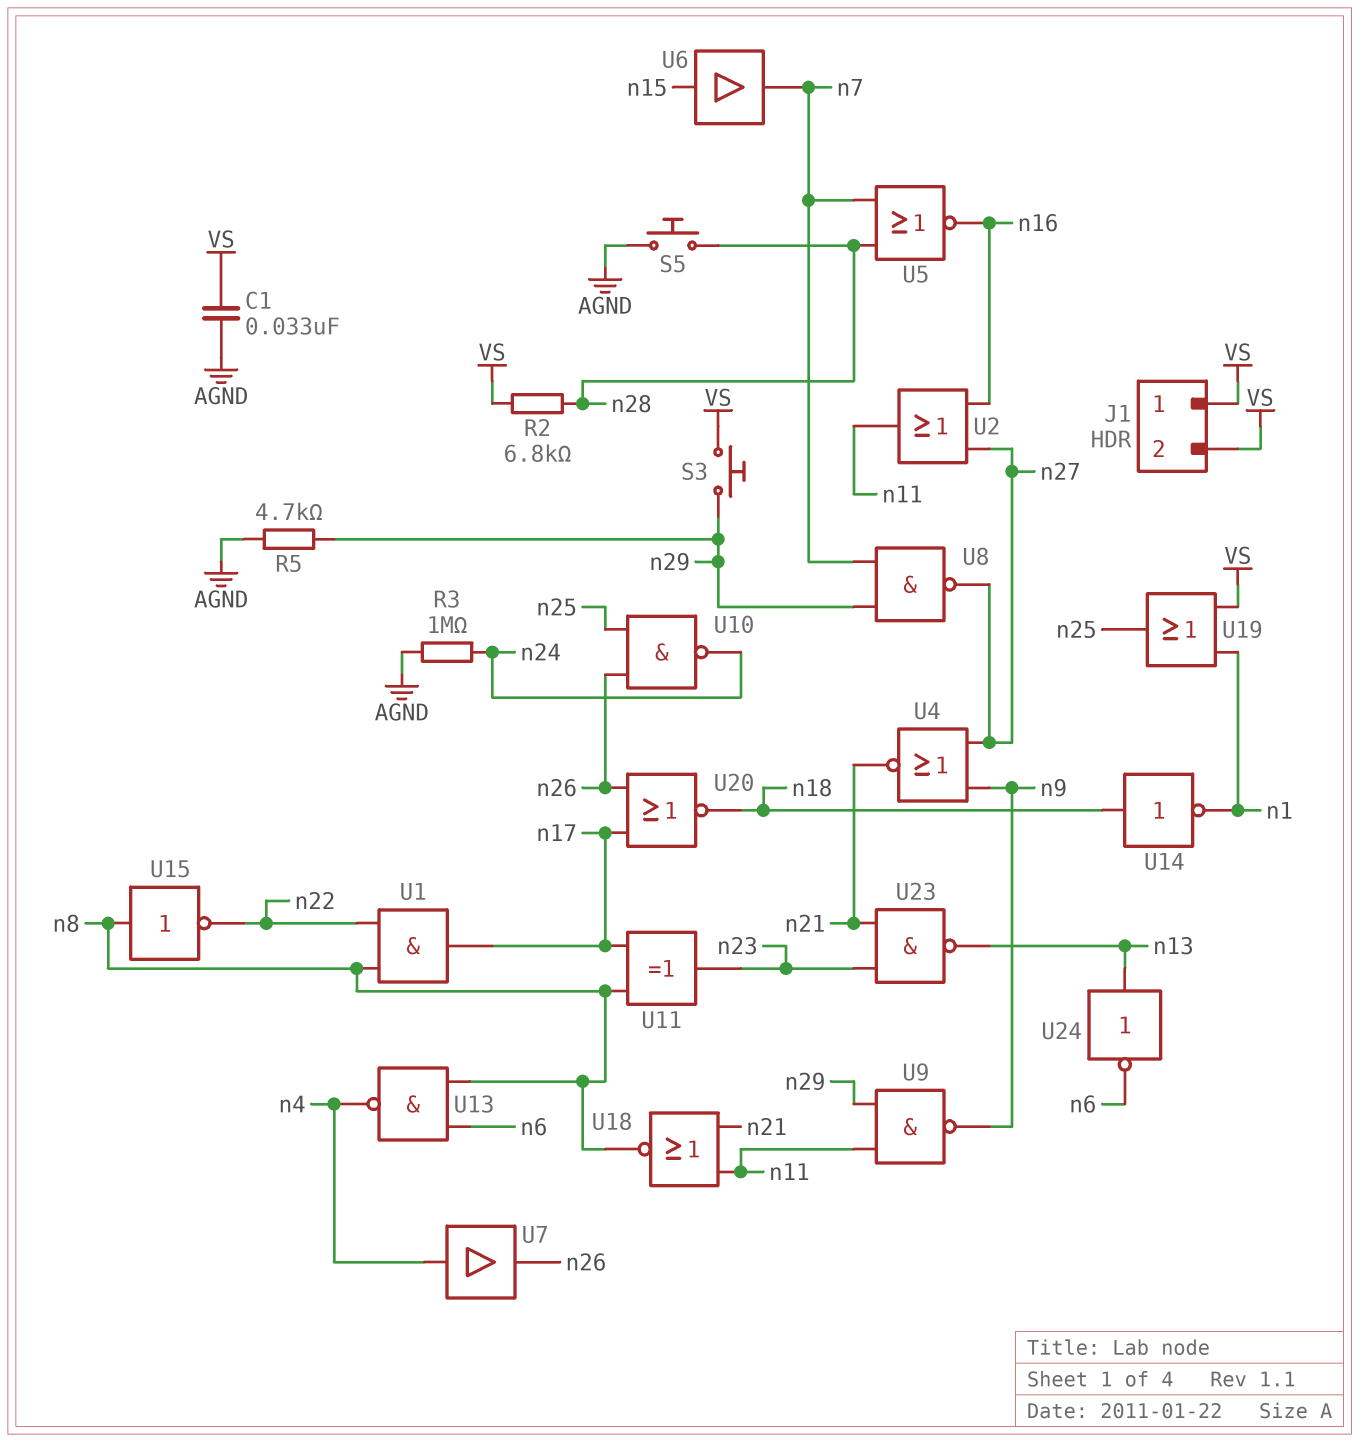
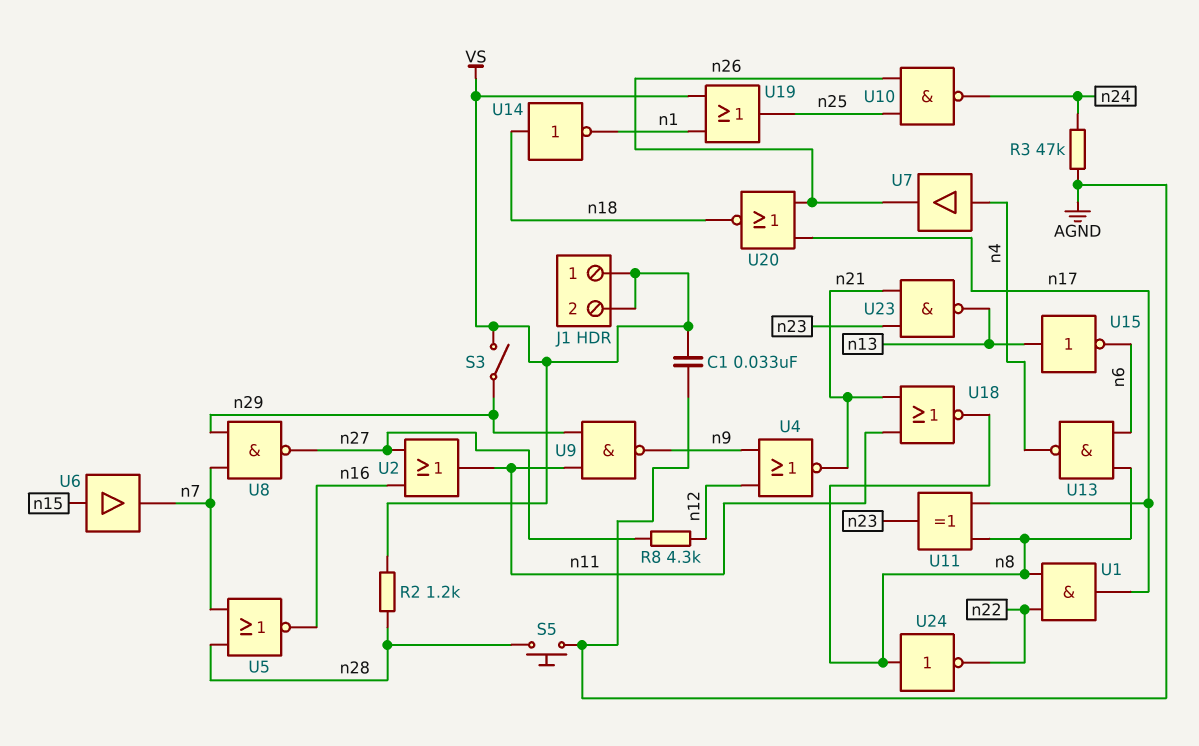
R2: 6.8k (VS, n28) -> 1.2k (VS, n28)
R3: 1M (AGND, n24) -> 47k (AGND, n24)
R5: 4.7k (AGND, n29) -> none
R8: none -> 4.3k (n12, n27)
S3: button (VS, n29) -> switch (VS, n29)
U4: NOR (in n9, in n27, out n21) -> NOR (in n9, in n12, out n21)
U15: NOT (in n8, out n22) -> NOT (in n13, out n6)
U24: NOT (in n13, out n6) -> NOT (in n8, out n22)

